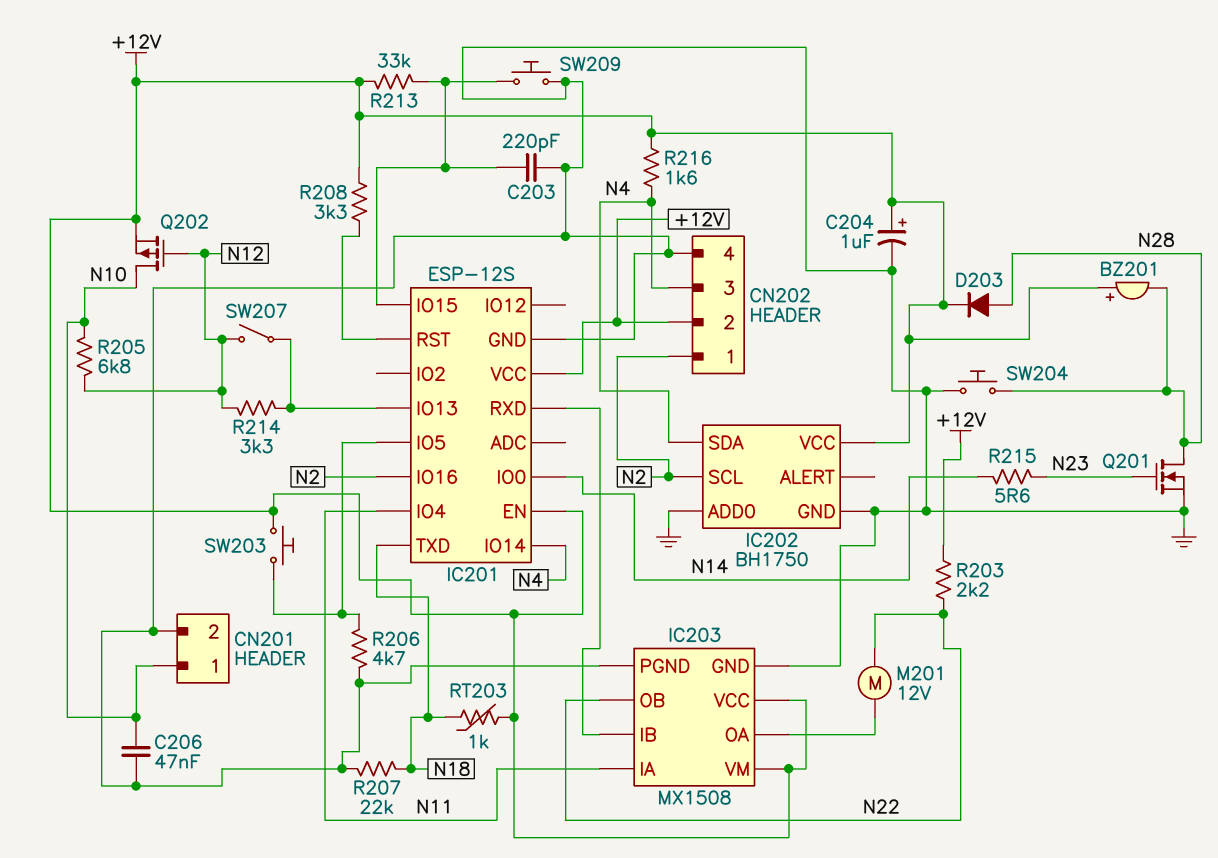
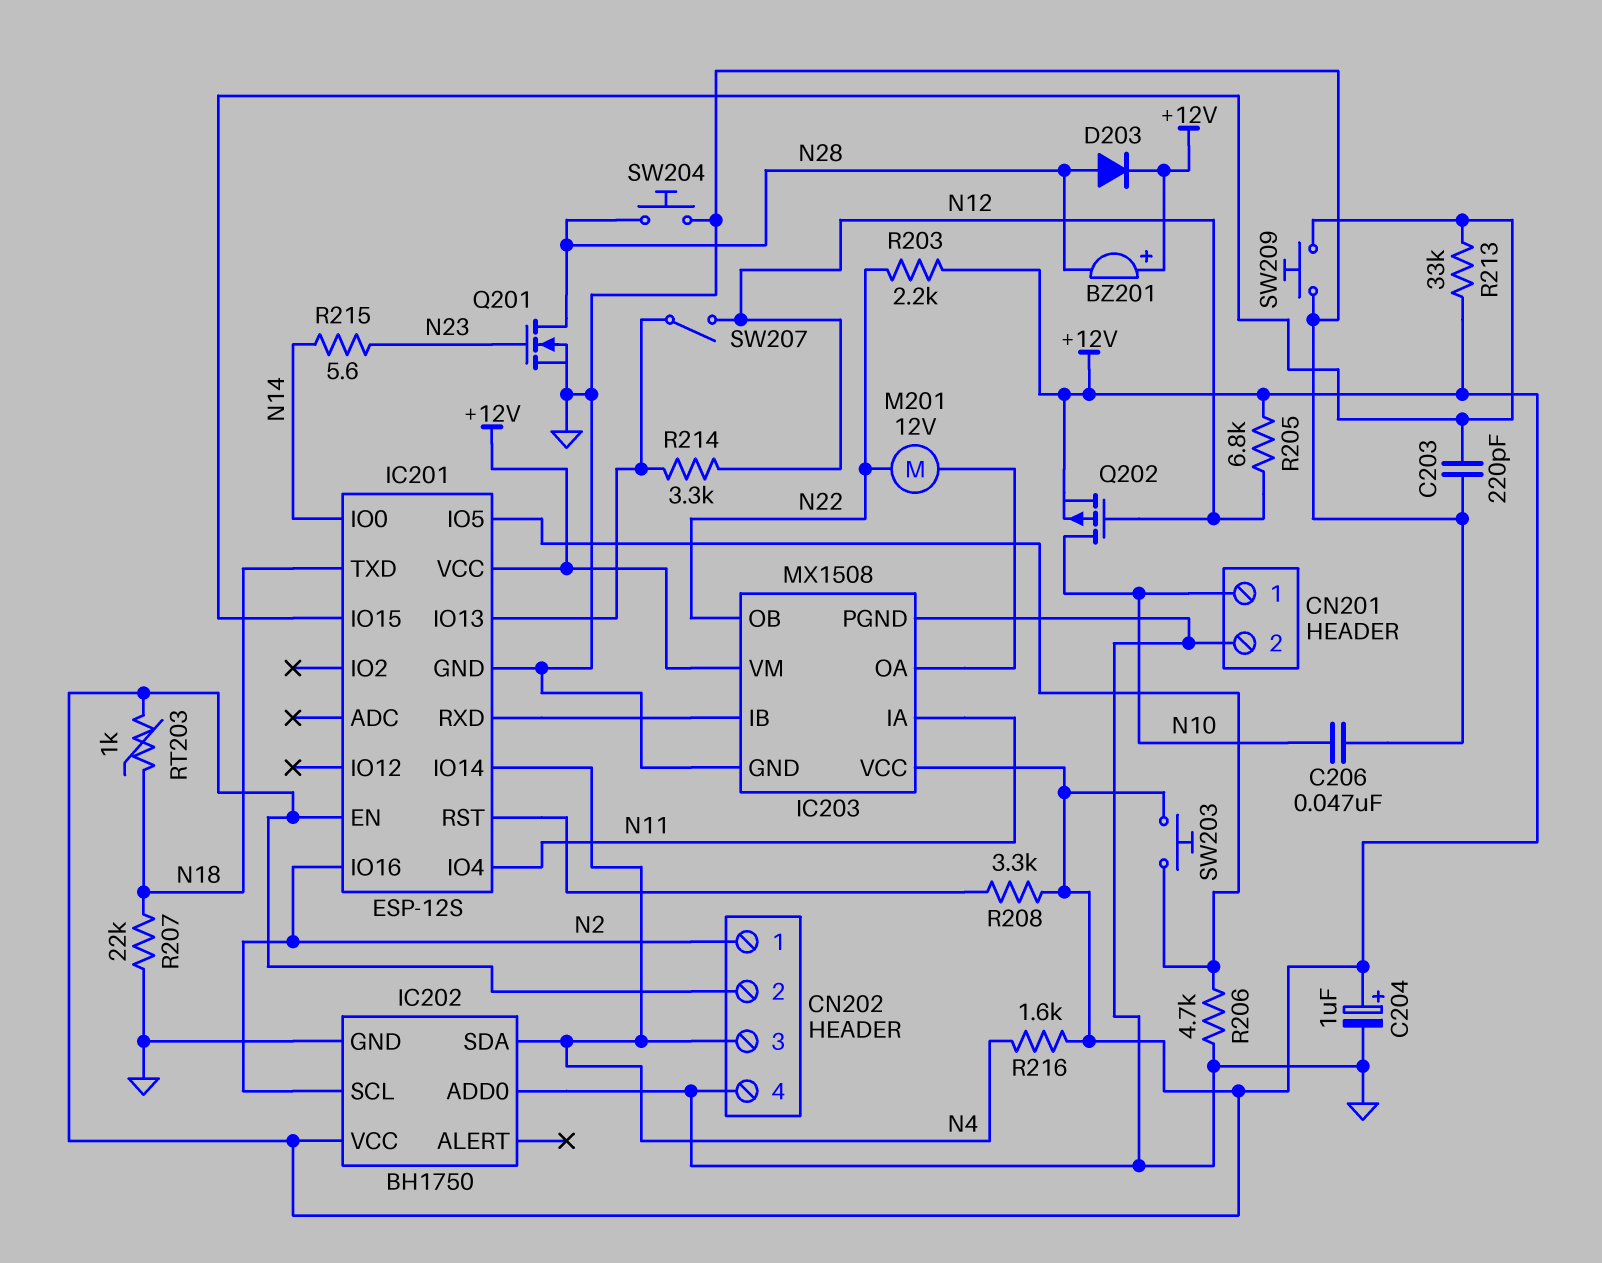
R205: 6.8k (N10, N12) -> 6.8k (+12V, N12)

